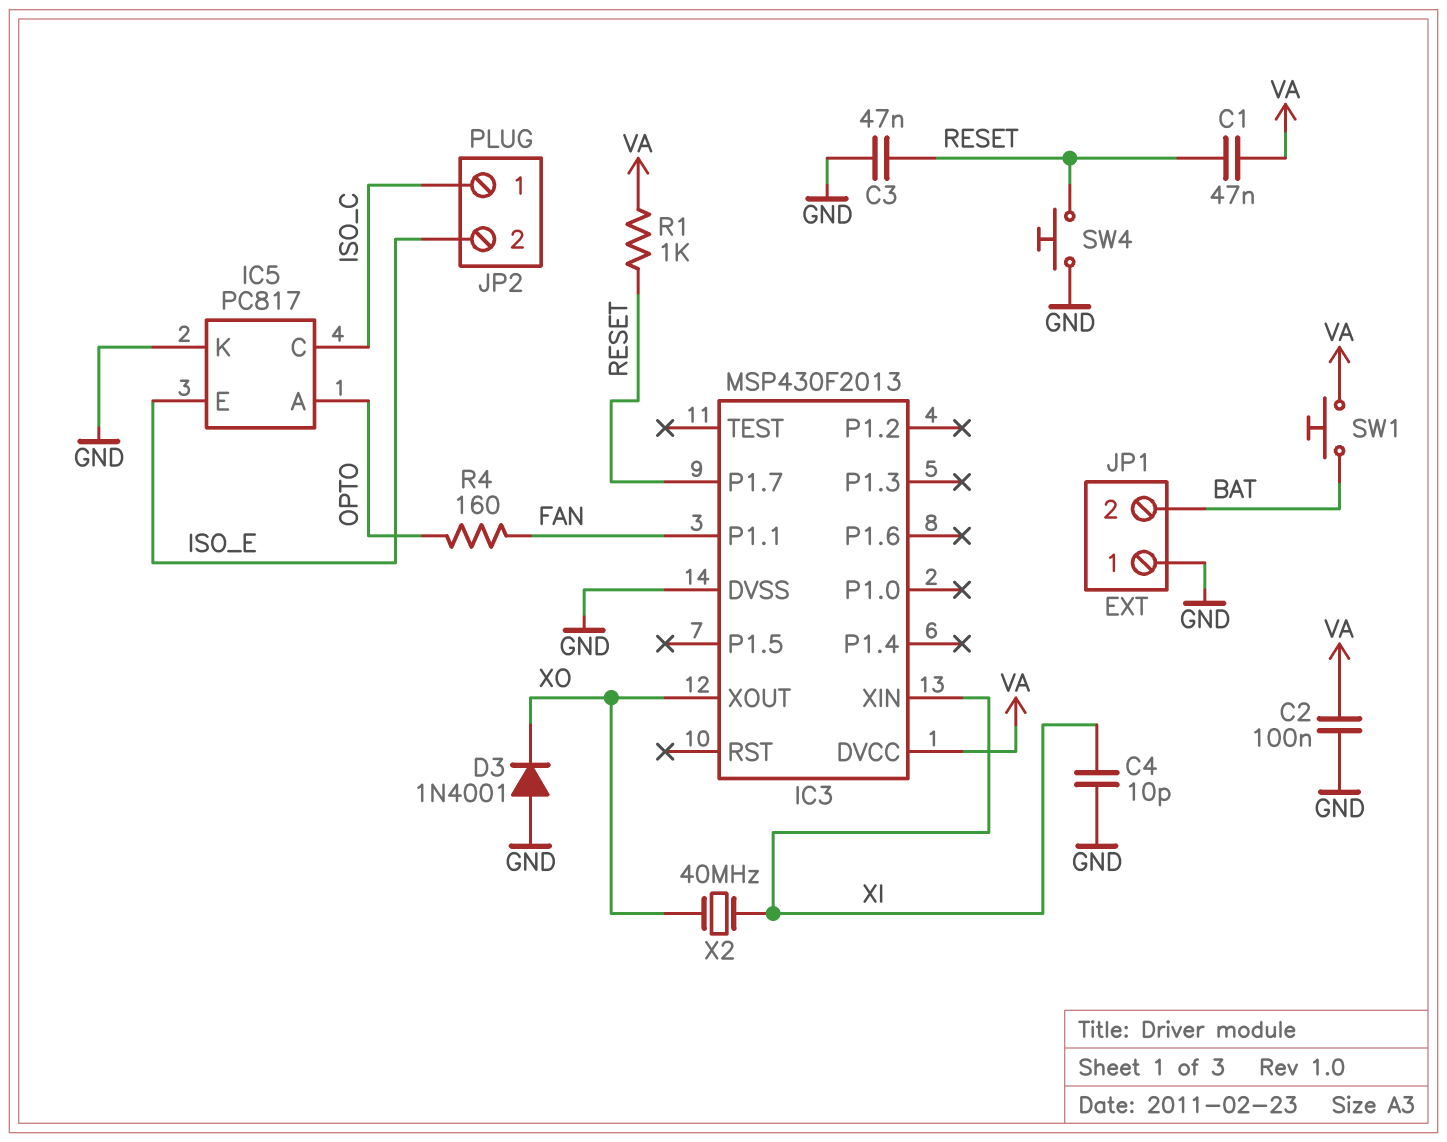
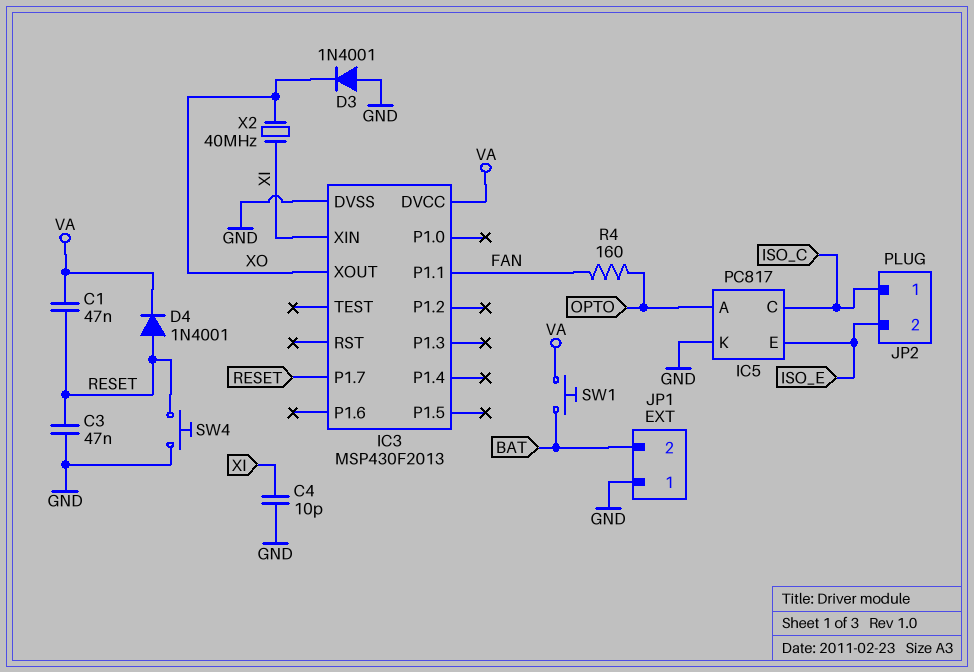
C2: 100nF (GND, VA) -> none
D4: none -> diode 1N4001 (A RESET, K VA)
R1: 1k (RESET, VA) -> none

